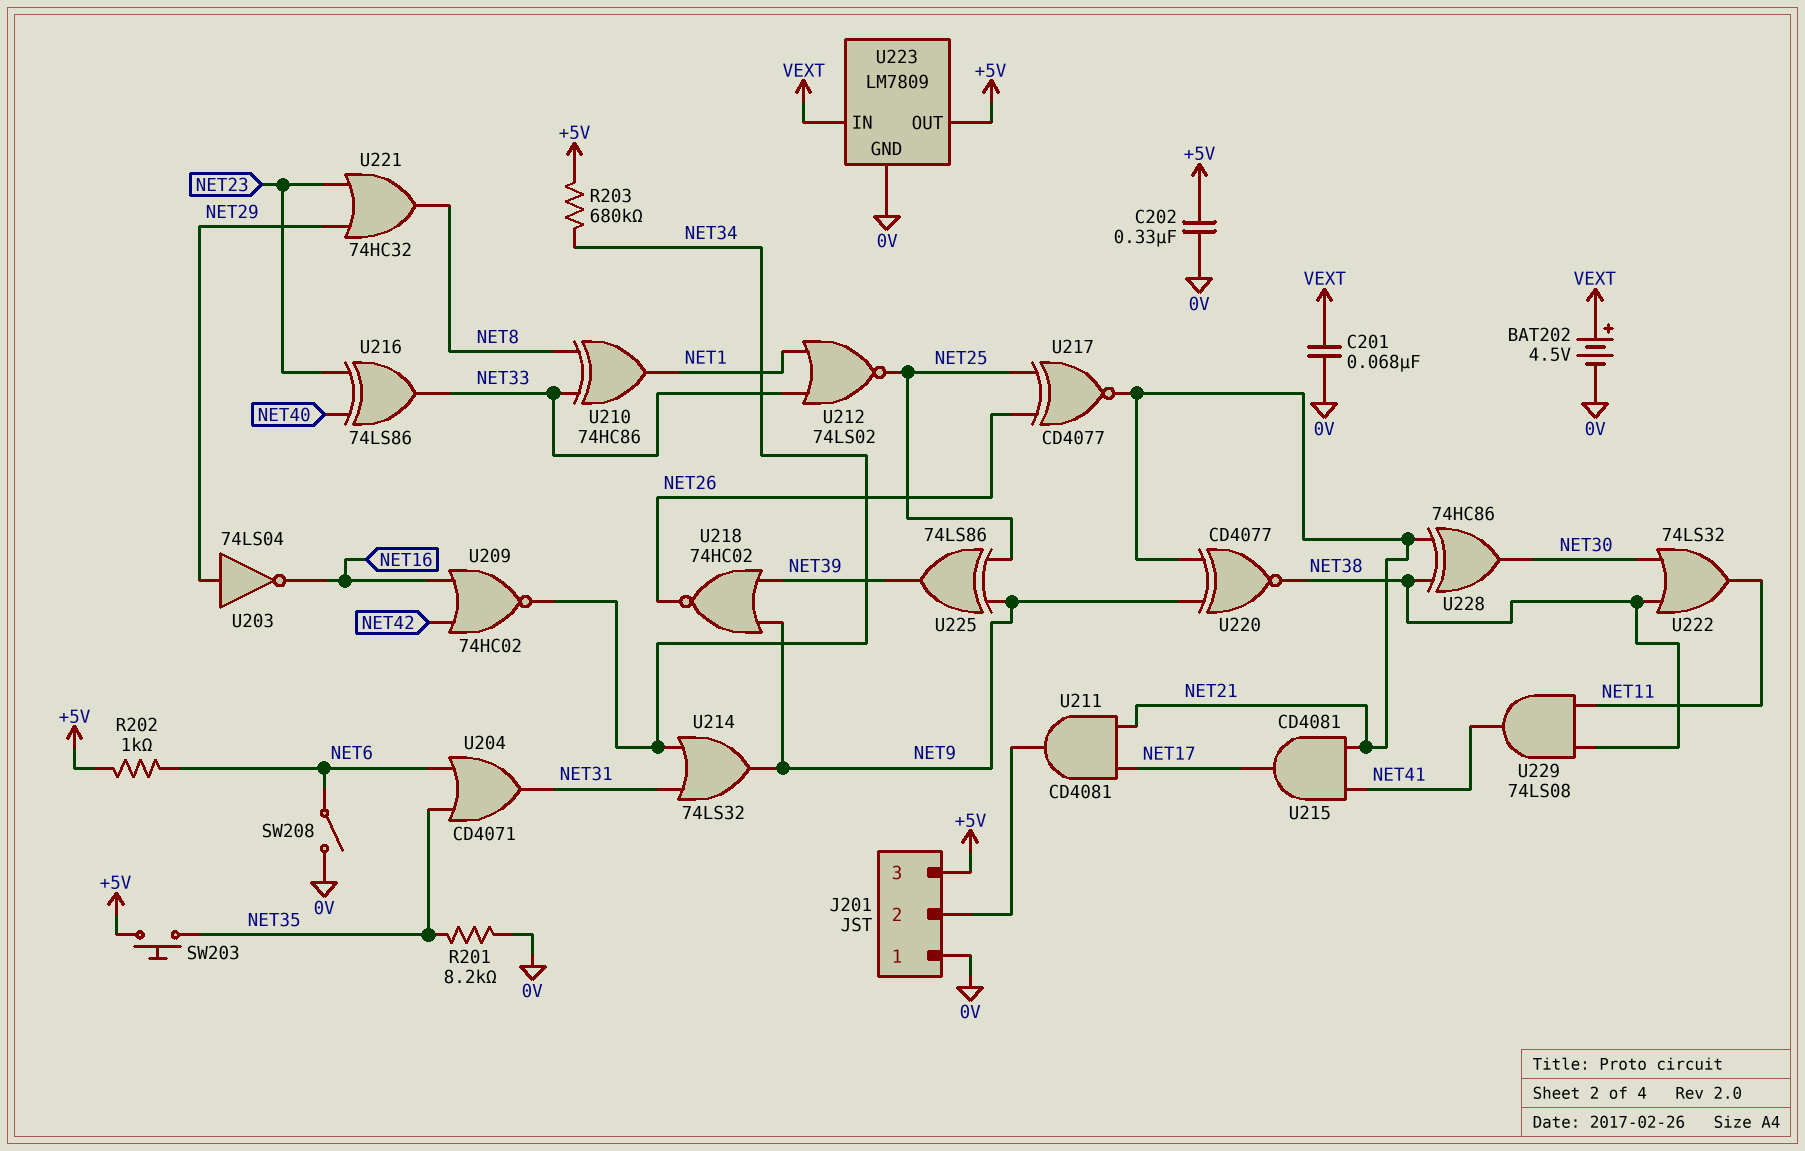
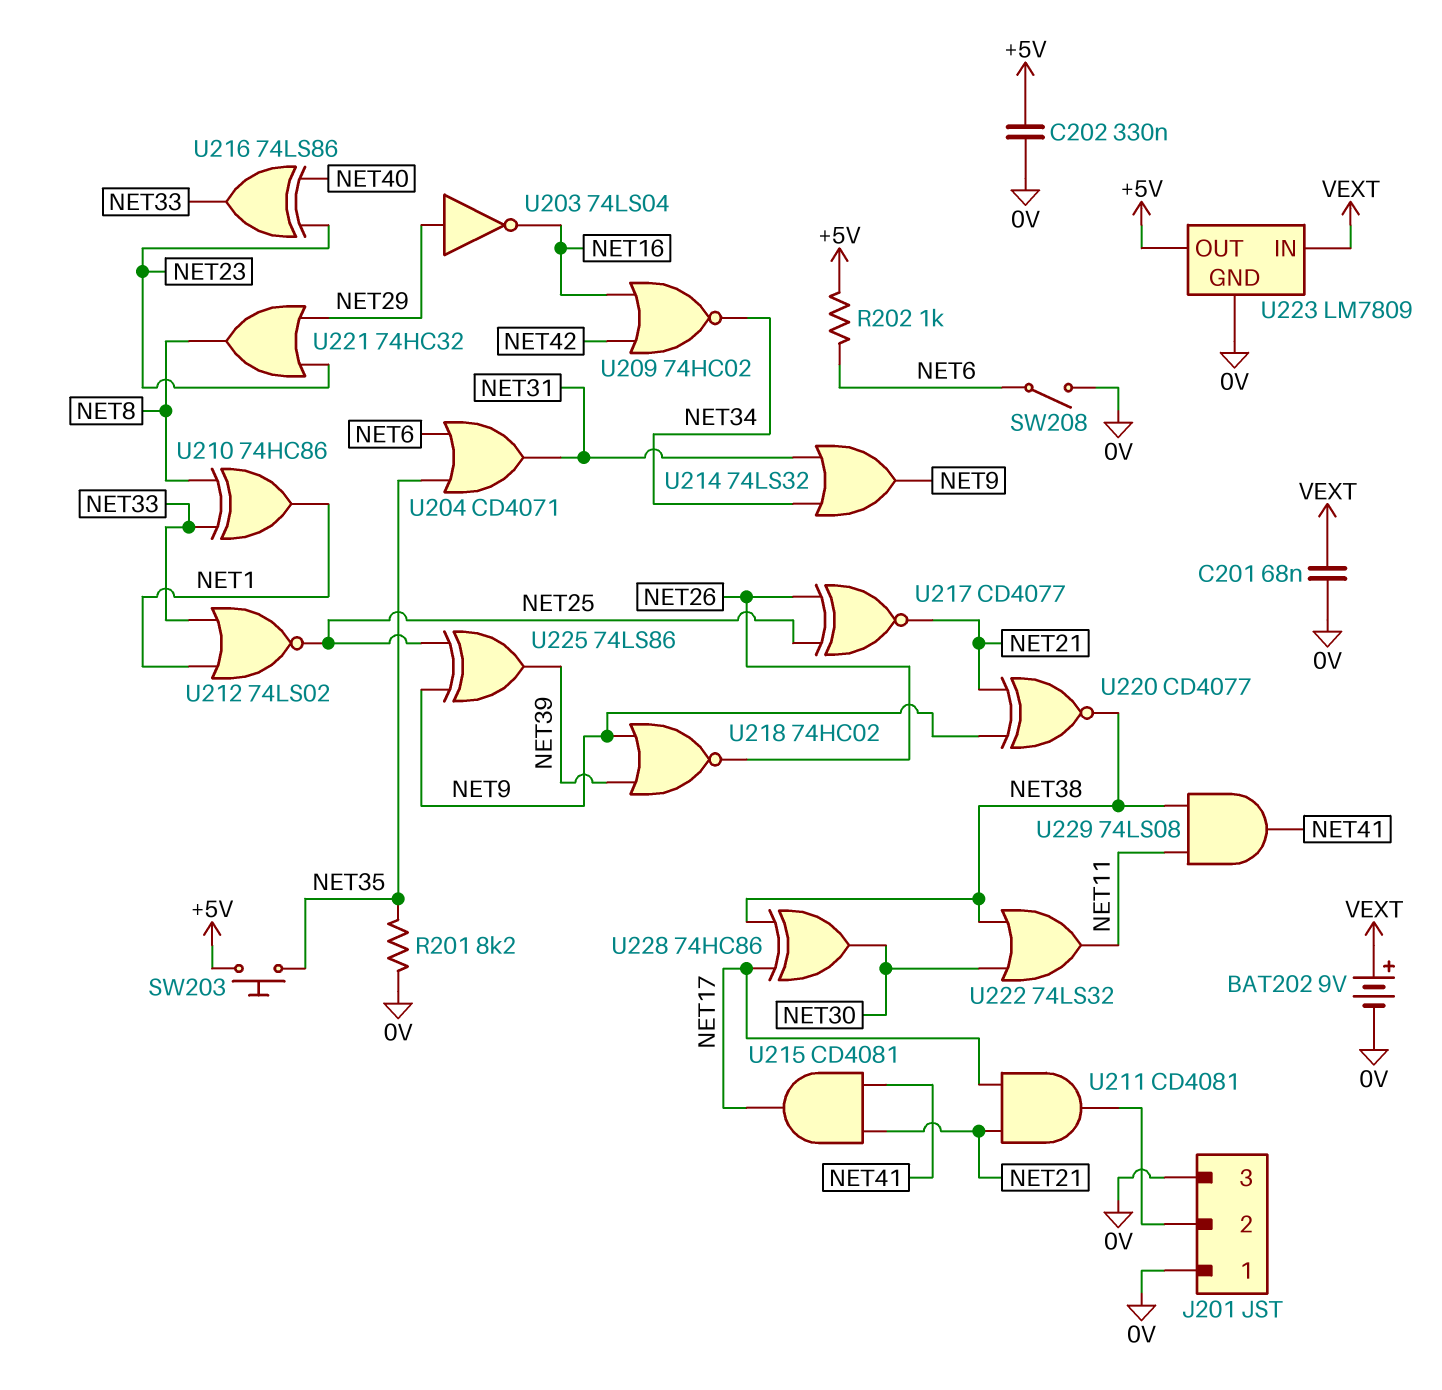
BAT202: 4.5V (plus VEXT, minus 0V) -> 9V (plus VEXT, minus 0V)
J201 pin 3: +5V -> 0V
R203: 680k (+5V, NET34) -> none
U228: XOR 74HC86 (in NET21, in NET38, out NET30) -> XOR 74HC86 (in NET17, in NET38, out NET30)

